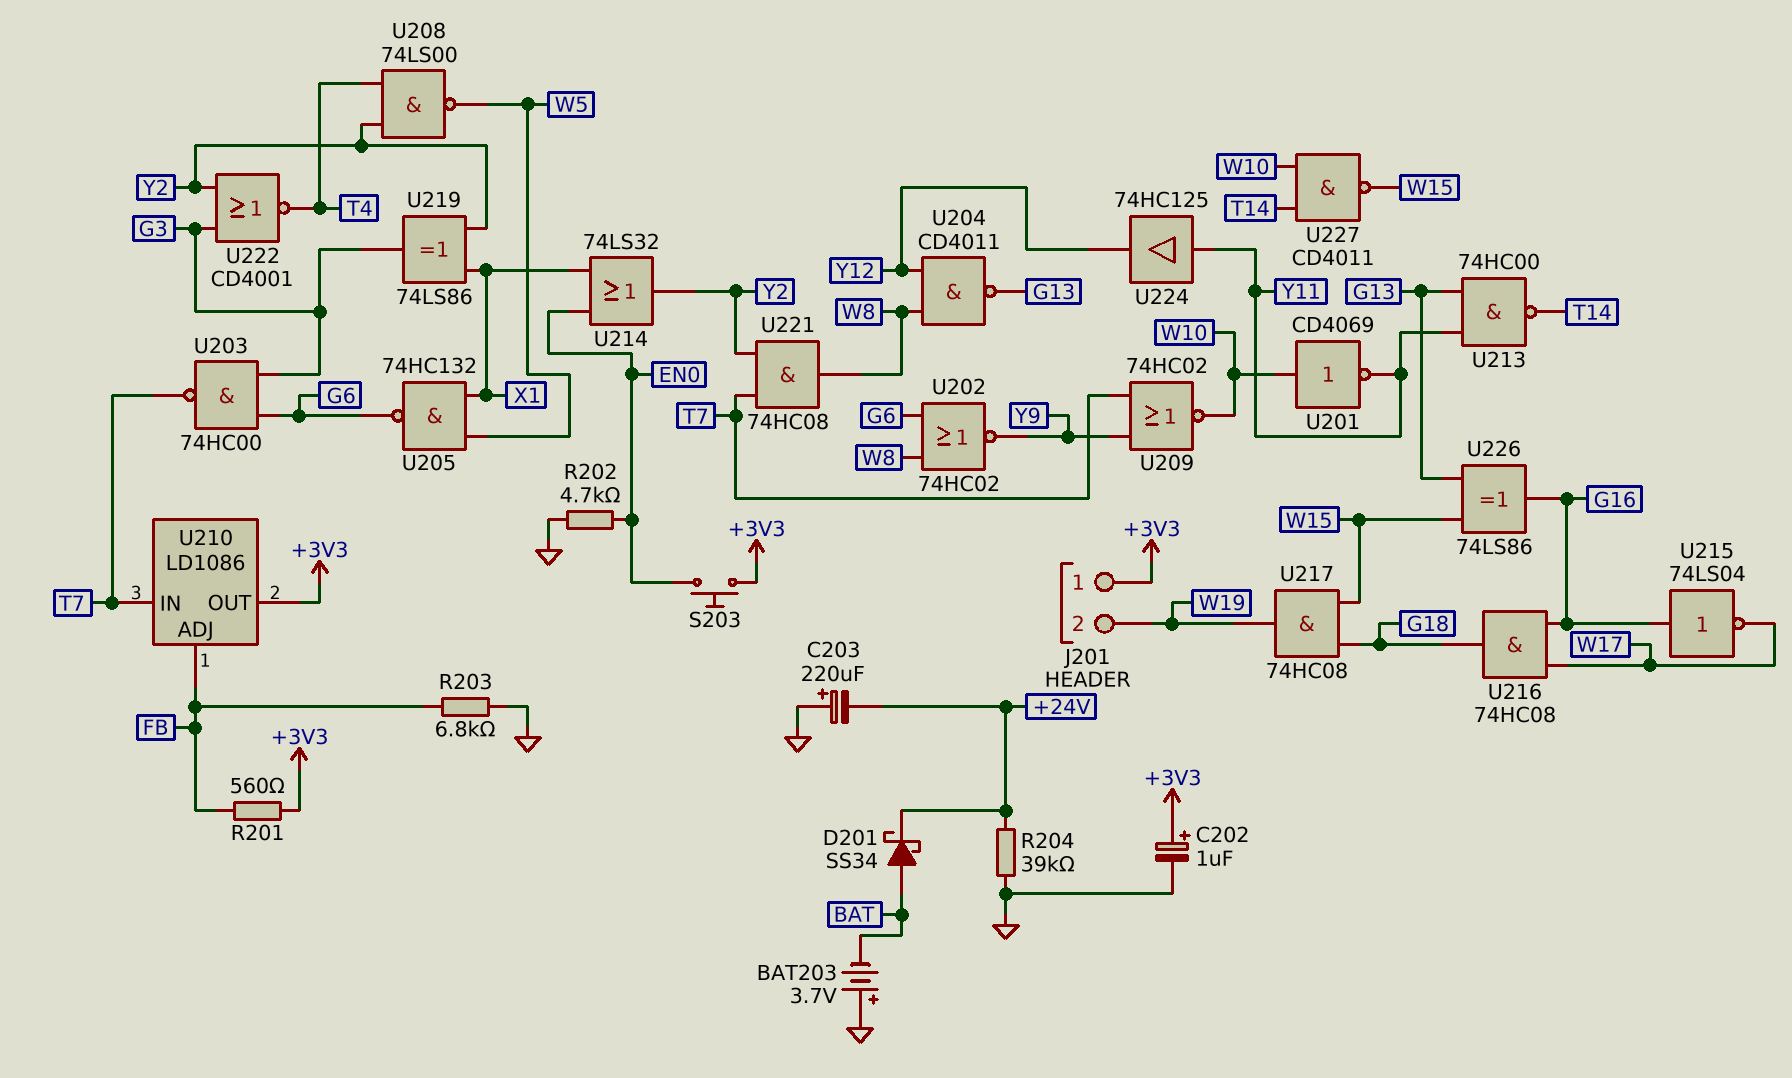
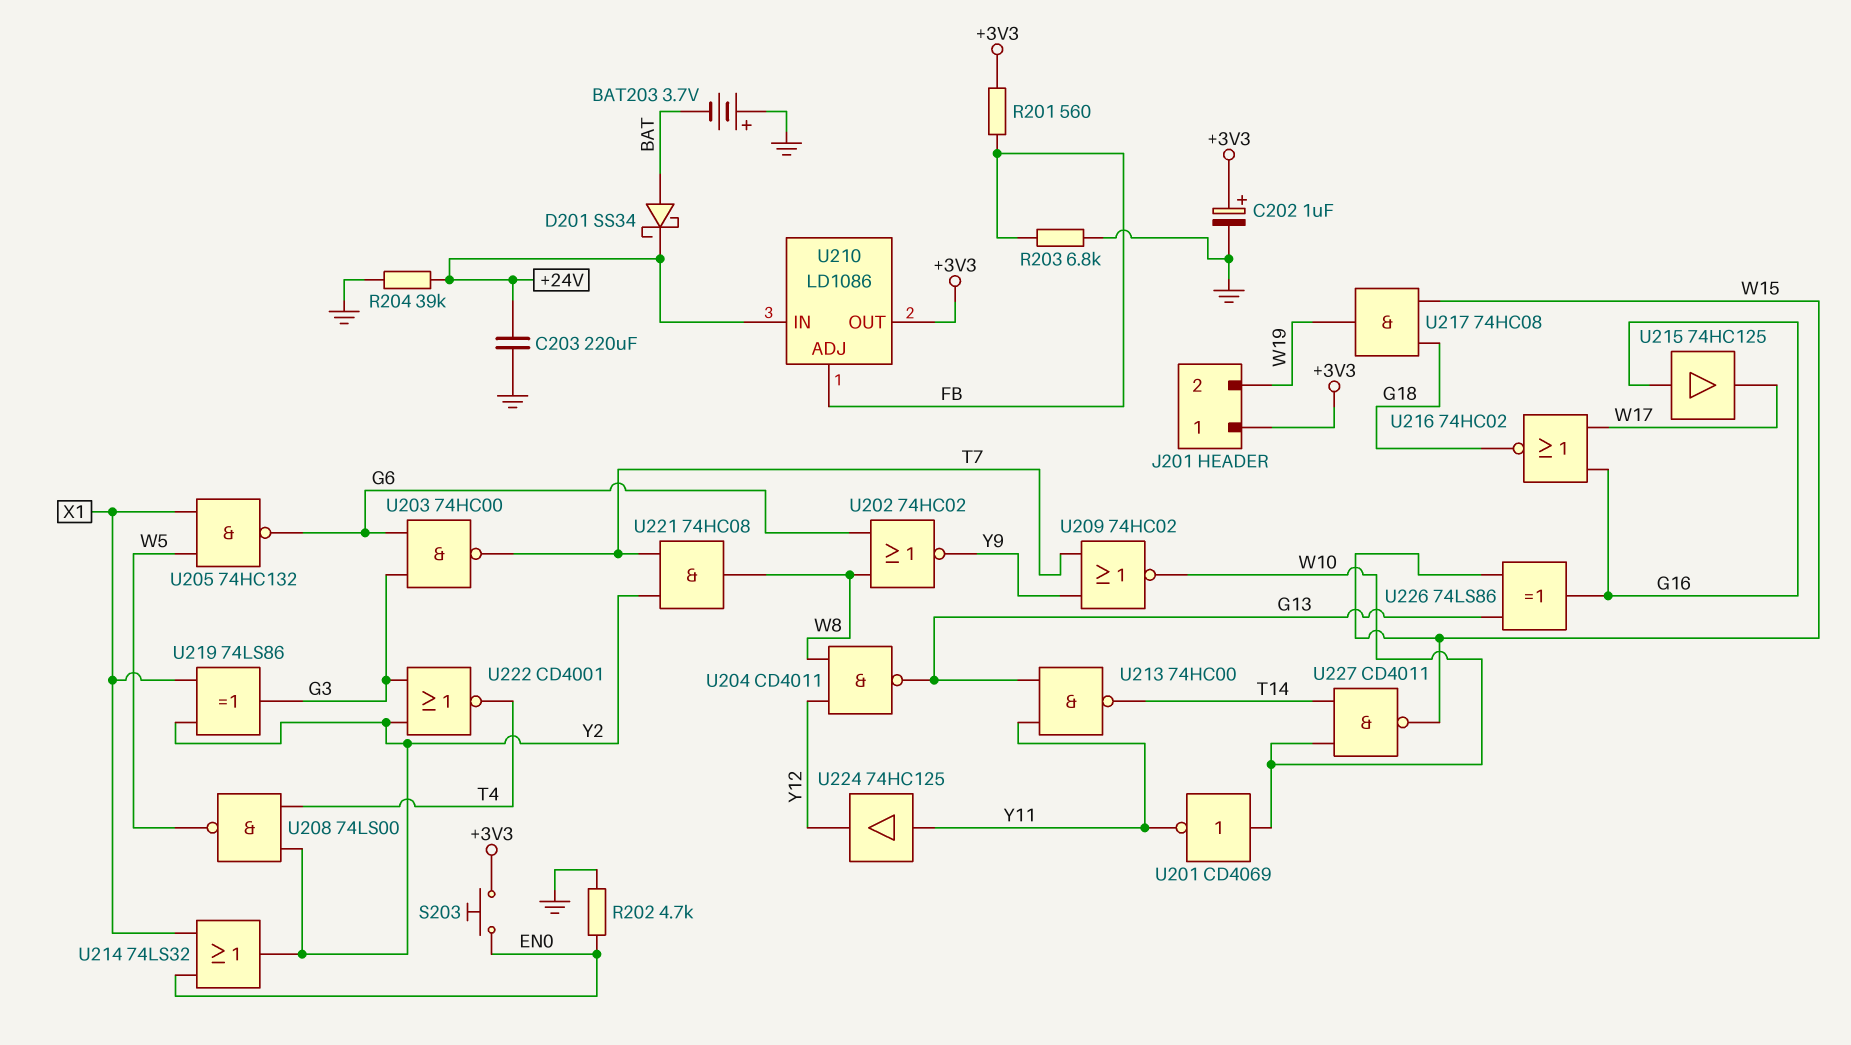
C203: 220uF (plus GND, minus +24V) -> 220uF (+24V, GND)
U210 pin IN: T7 -> +24V
U215: NOT 74LS04 (in G16, out W17) -> buffer 74HC125 (in G16, out W17)
U216: AND 74HC08 (in G16, in W17, out G18) -> NOR 74HC02 (in G16, in W17, out G18)

